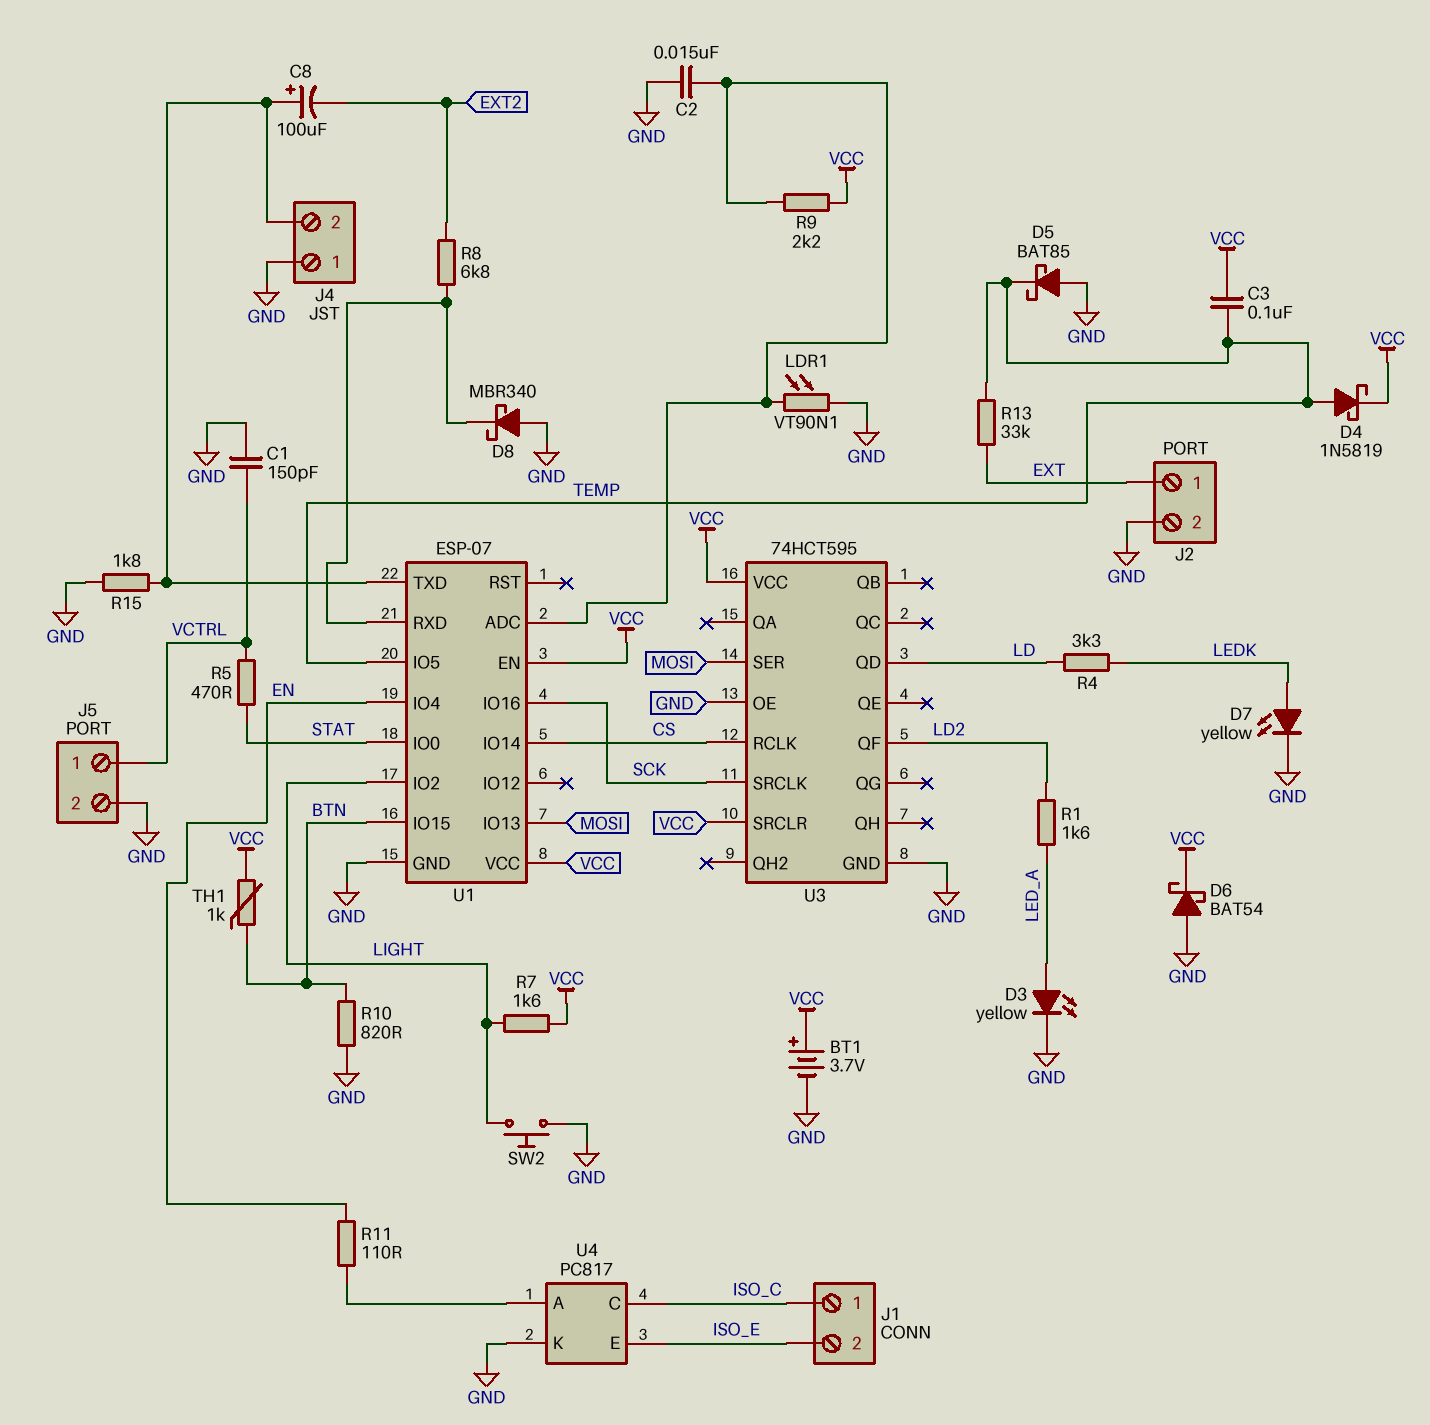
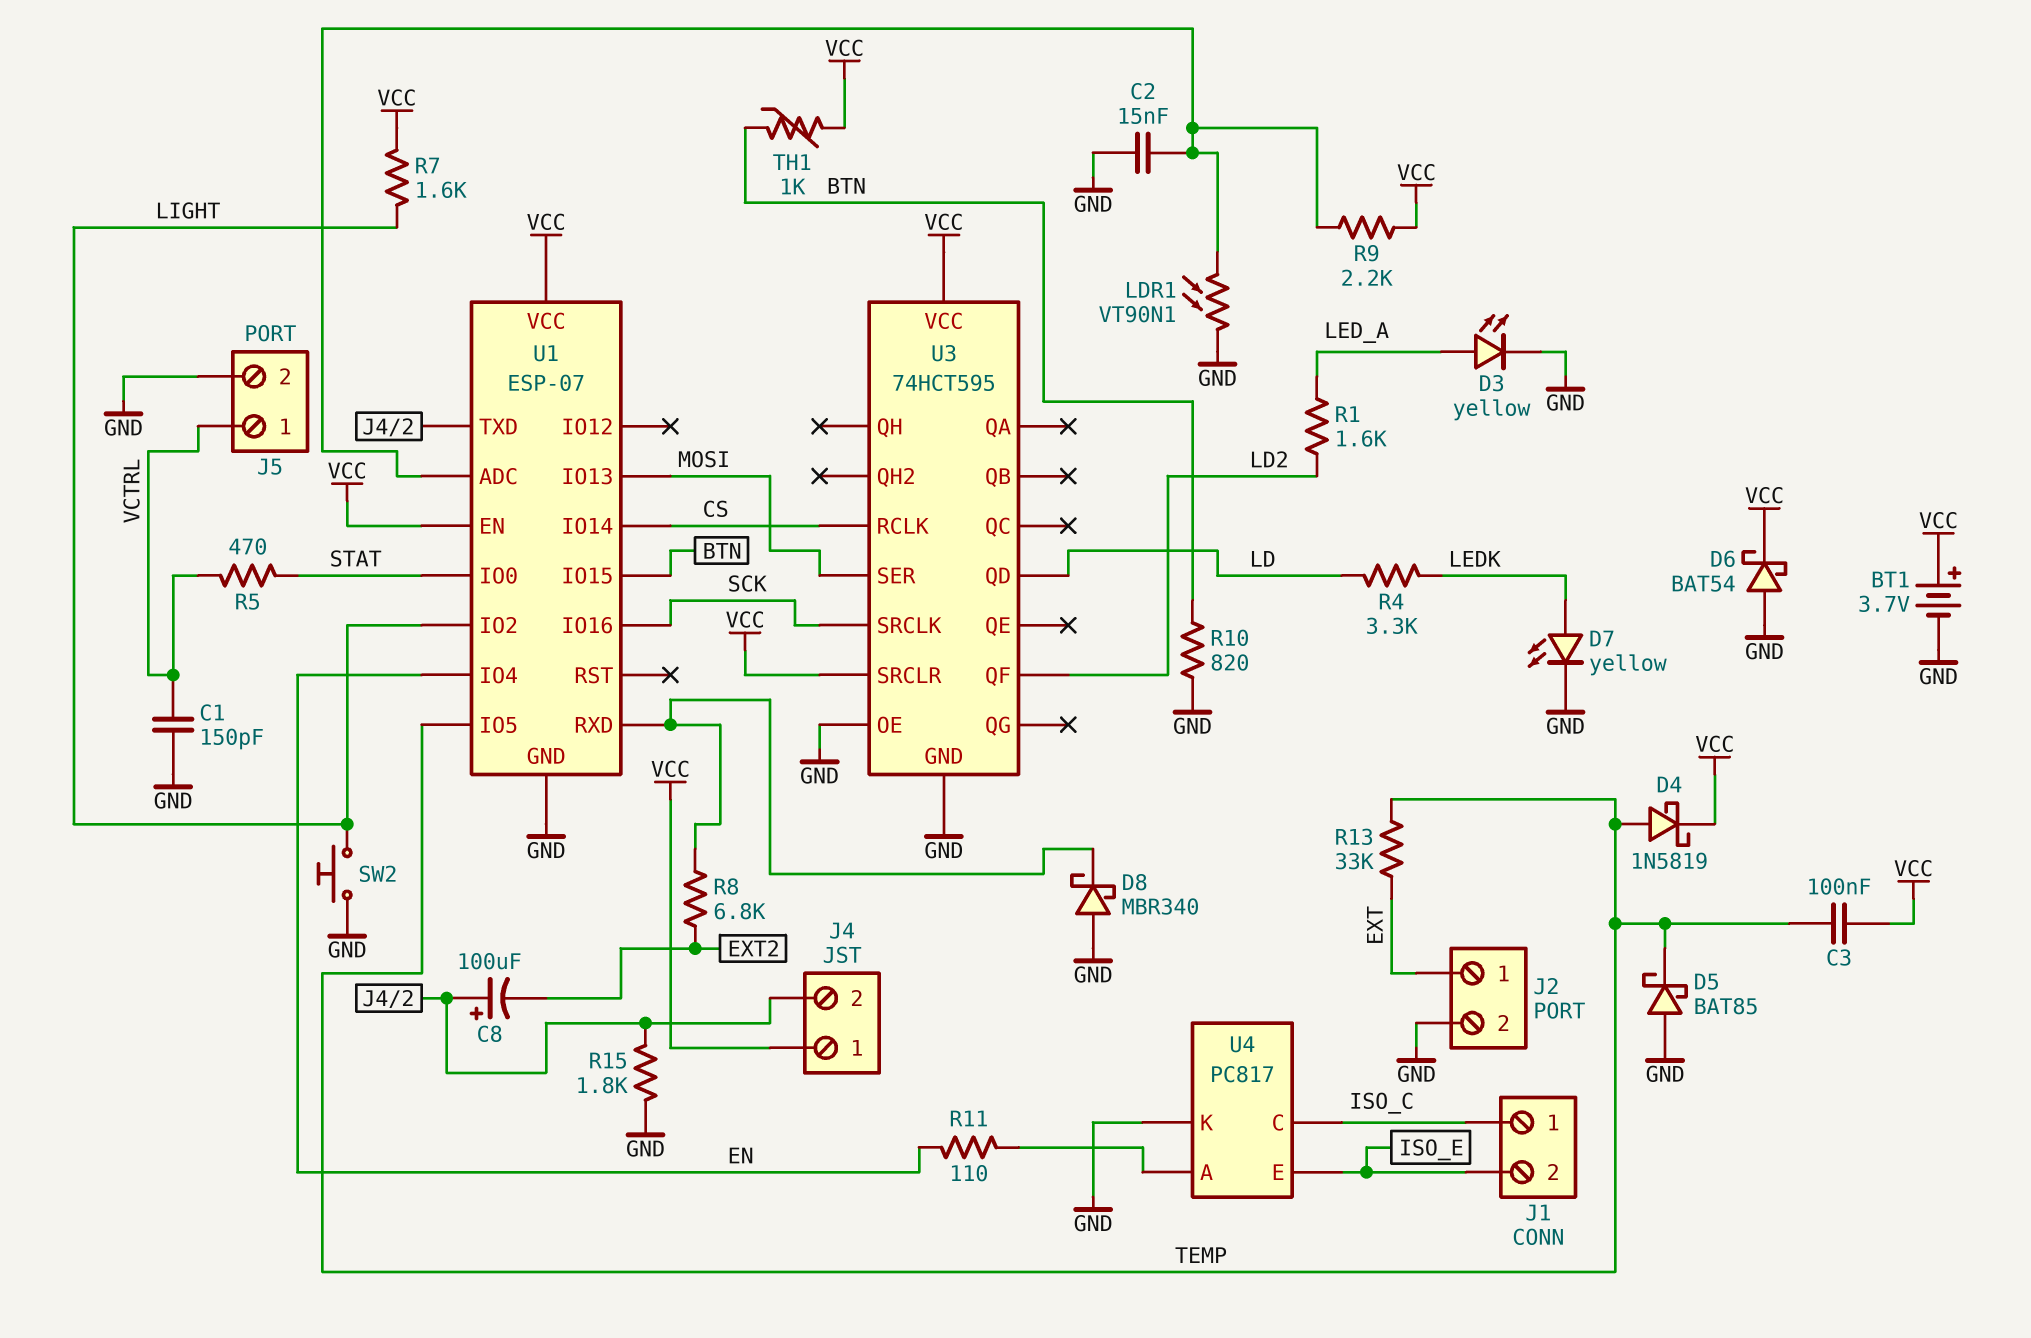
J4 pin 1: GND -> VCC

